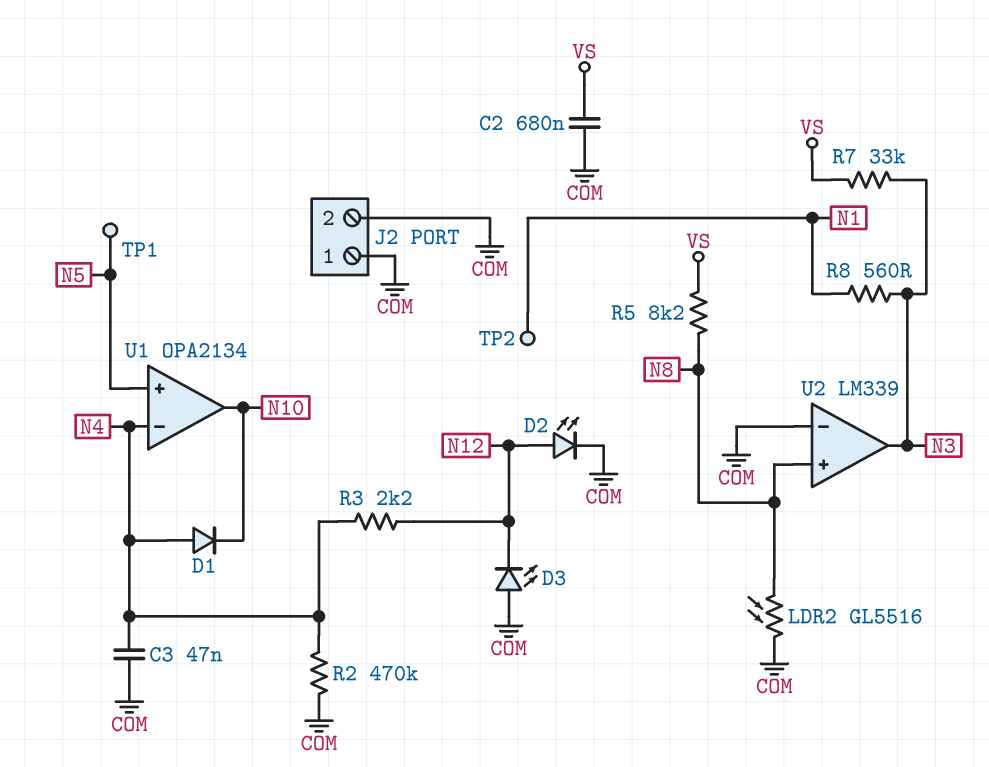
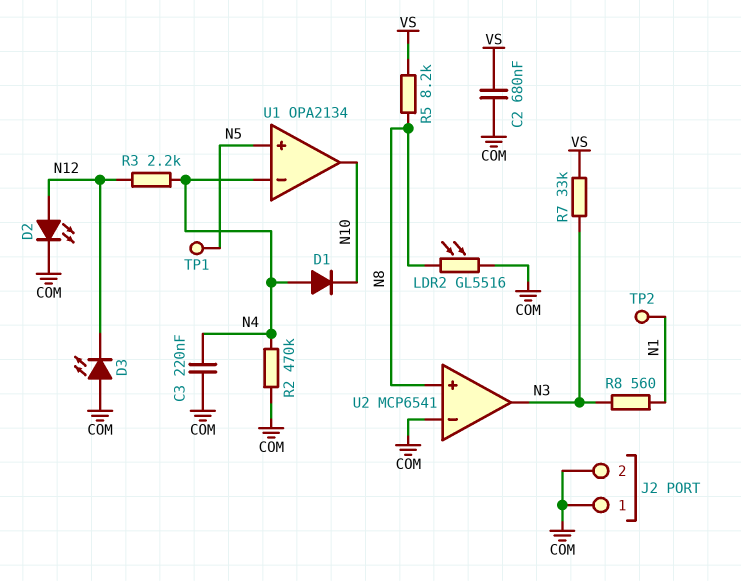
C3: 47nF (COM, N4) -> 220nF (COM, N4)
U2: LM339 -> MCP6541

